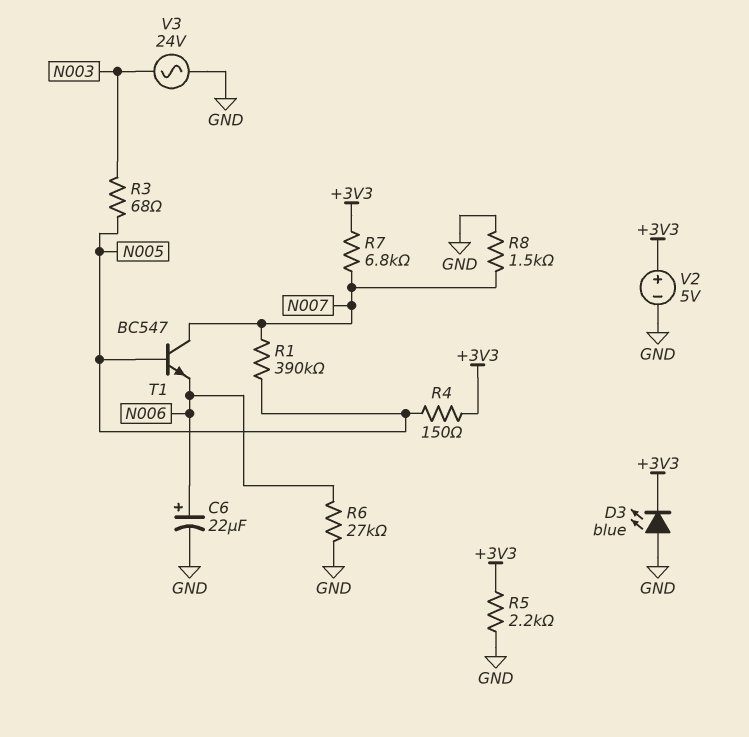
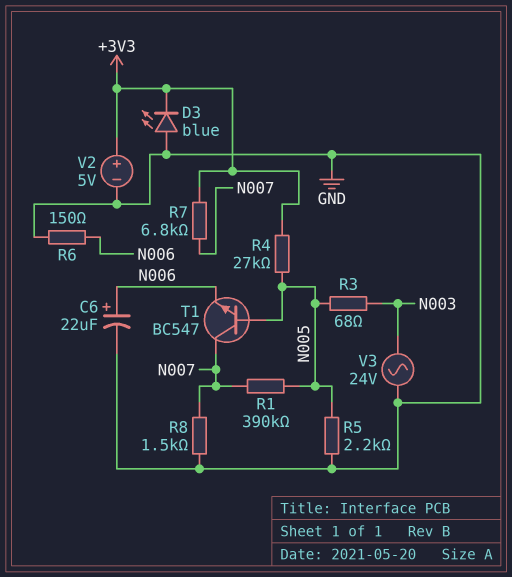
R4: 150 (+3V3, N005) -> 27k (+3V3, N005)
R5: 2.2k (+3V3, GND) -> 2.2k (GND, N005)
R6: 27k (GND, N006) -> 150 (GND, N006)

